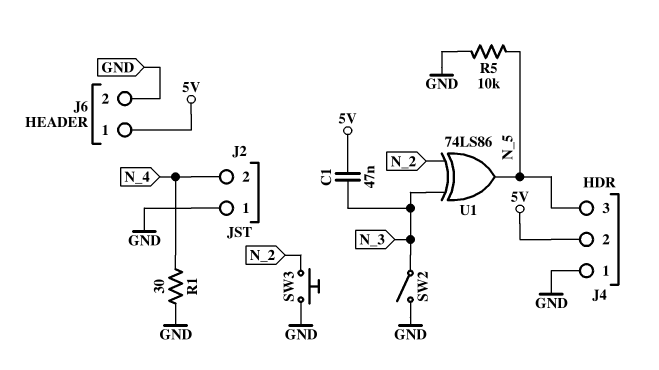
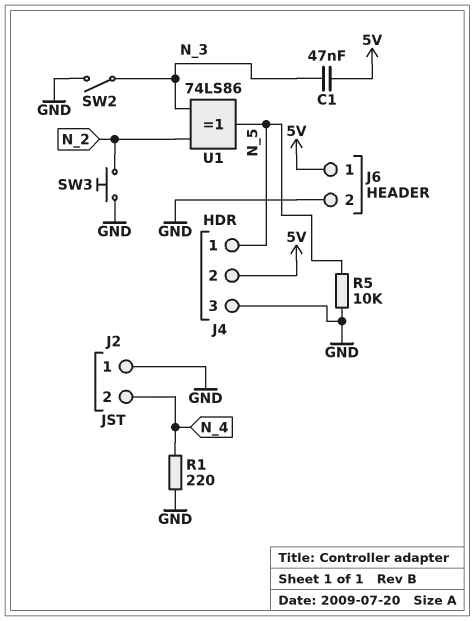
J4 pin 1: GND -> N_5
J4 pin 3: N_5 -> GND
R1: 30 (GND, N_4) -> 220 (GND, N_4)

